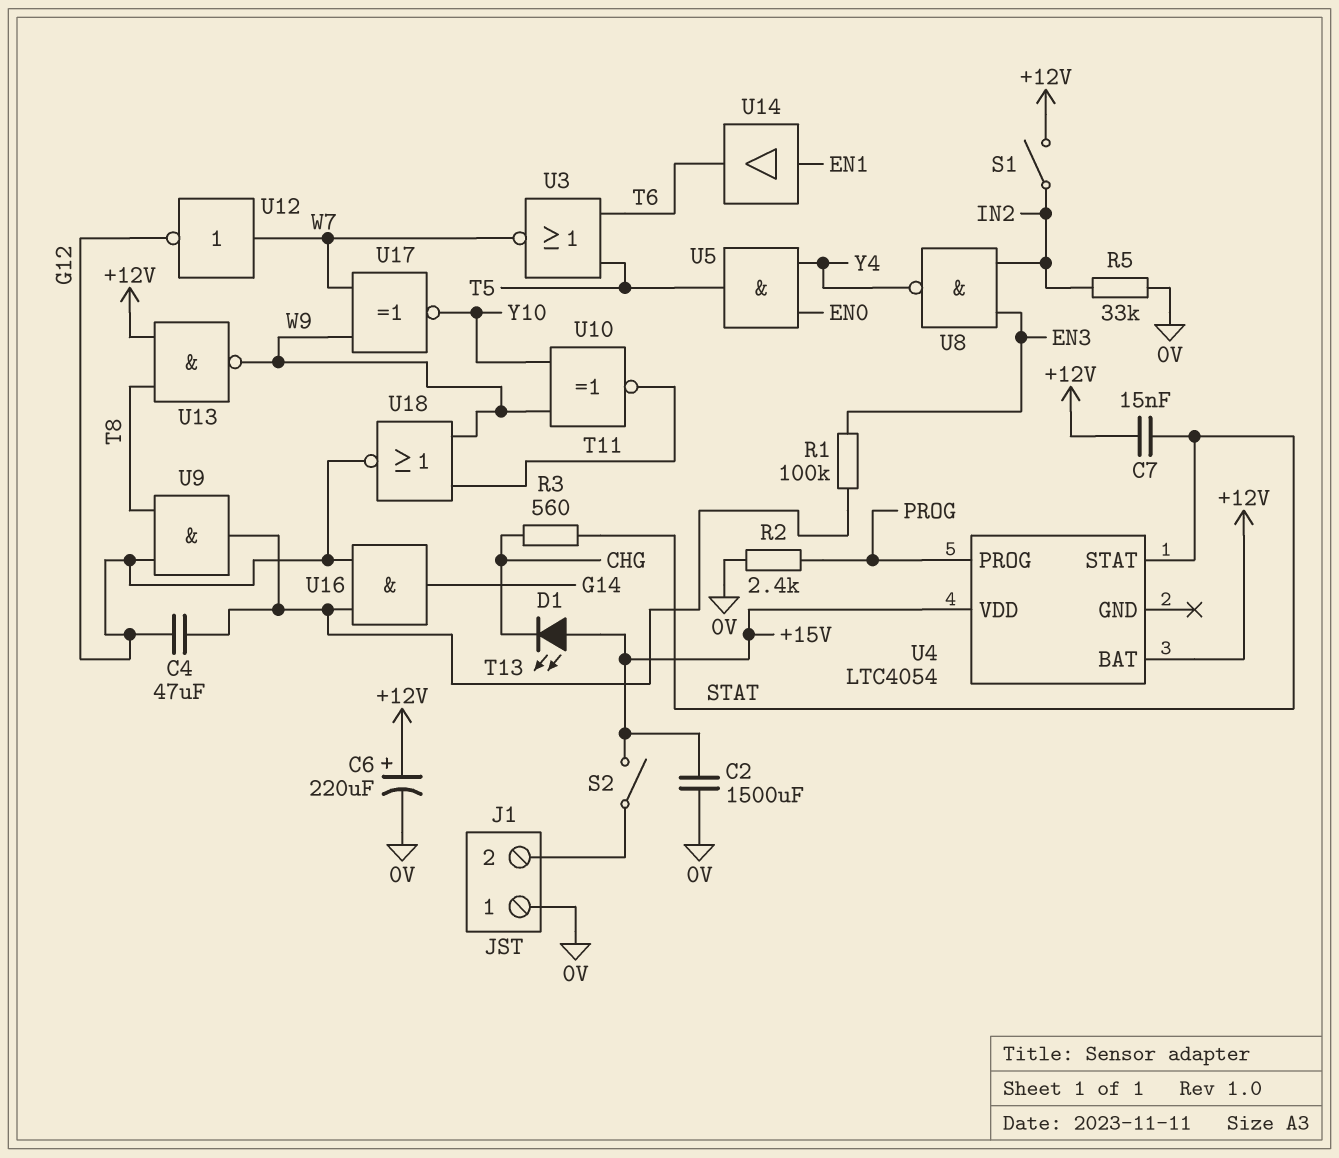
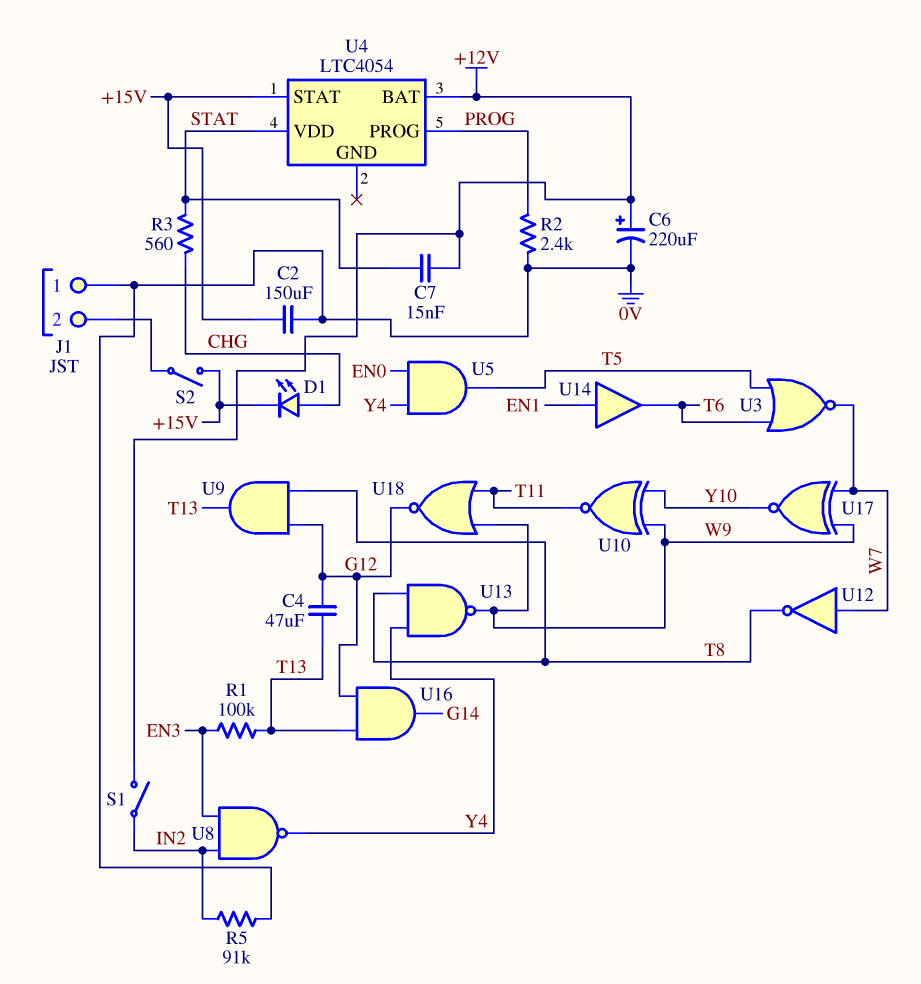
C2: 1500uF (+15V, 0V) -> 150uF (+15V, 0V)
D1: LED (A +15V, K CHG) -> LED (A CHG, K +15V)
R5: 33k (0V, IN2) -> 91k (0V, IN2)
U4 pin STAT: STAT -> +15V
U4 pin VDD: +15V -> STAT
U12: NOT (in W7, out G12) -> NOT (in W7, out T8)
U13: NAND (in +12V, in T8, out W9) -> NAND (in T8, in Y4, out W9)

